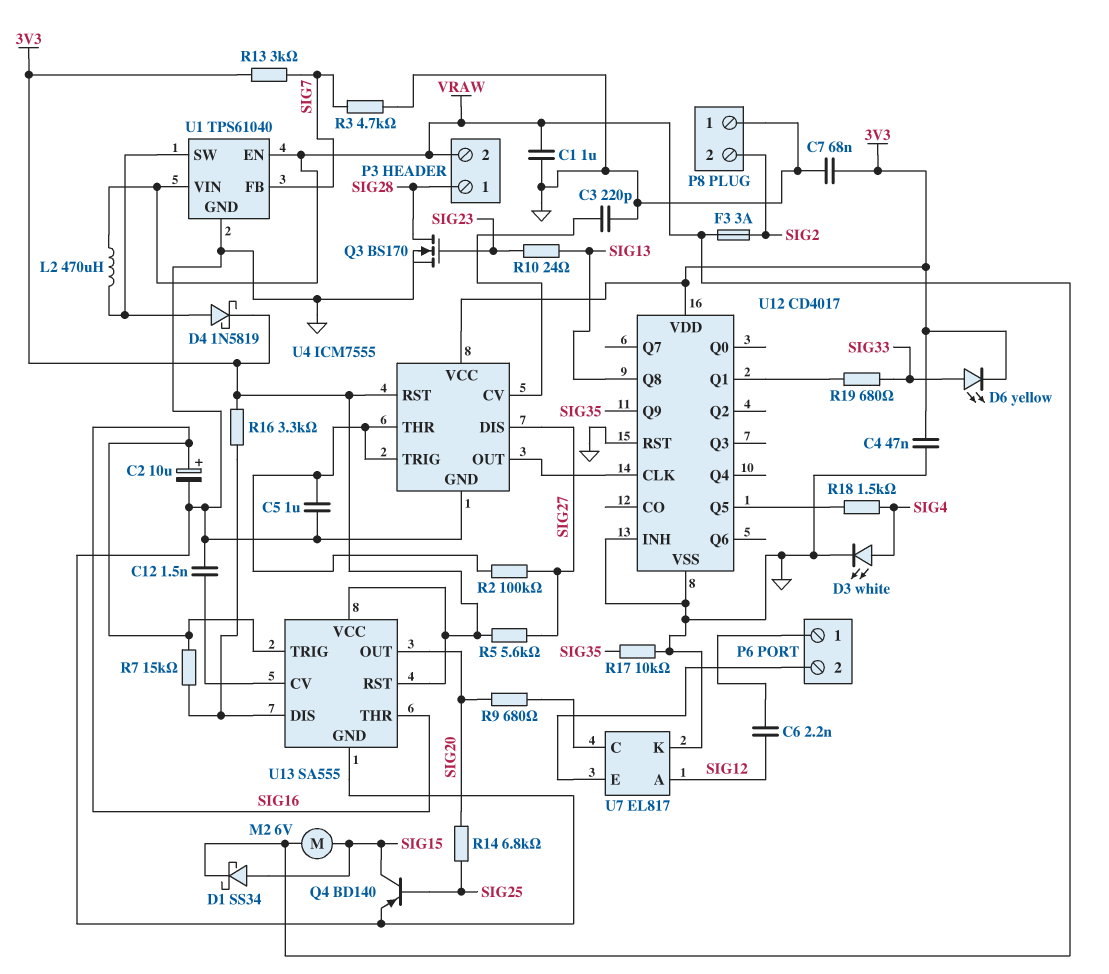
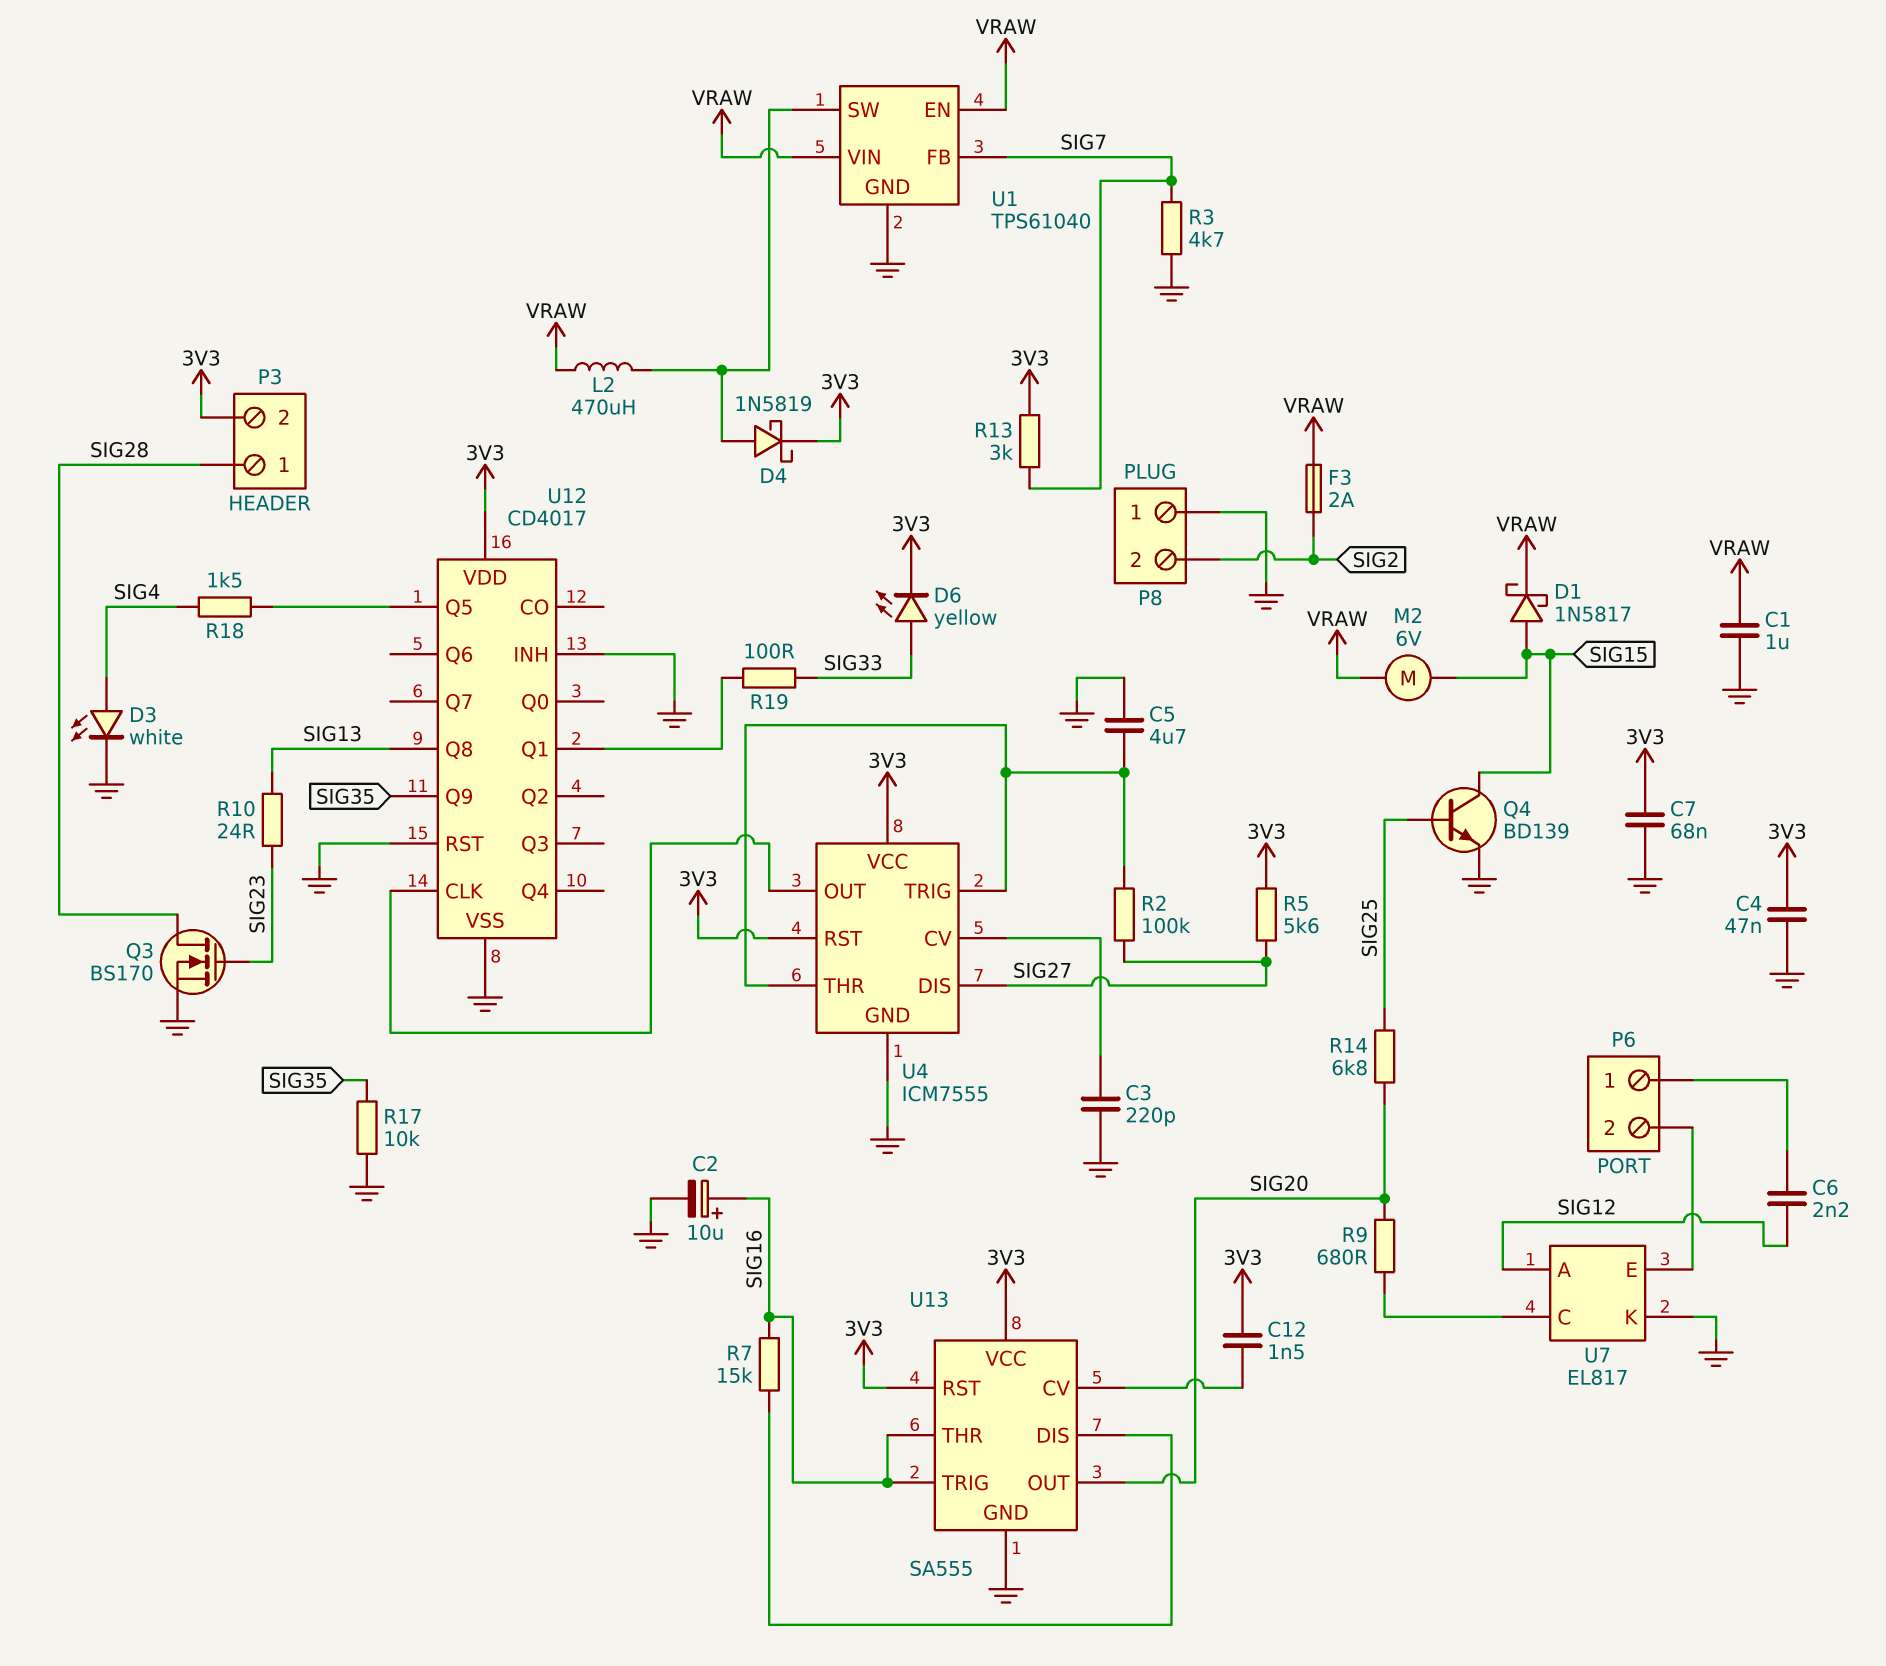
C5: 1uF (GND, U4/THR) -> 4.7uF (GND, U4/THR)
C12: 1.5nF (GND, U13/CV) -> 1.5nF (3V3, U13/CV)
D1: schottky SS34 (A SIG15, K VRAW) -> schottky 1N5817 (A SIG15, K VRAW)
F3: 3A (SIG2, VRAW) -> 2A (SIG2, VRAW)
P3 pin 2: VRAW -> 3V3
Q4: PNP BD140 (B SIG25, C SIG15, E GND) -> NPN BD139 (B SIG25, C SIG15, E GND)
R16: 3.3k (3V3, U13/DIS) -> none
R19: 680 (SIG33, U12/Q1) -> 100 (SIG33, U12/Q1)

